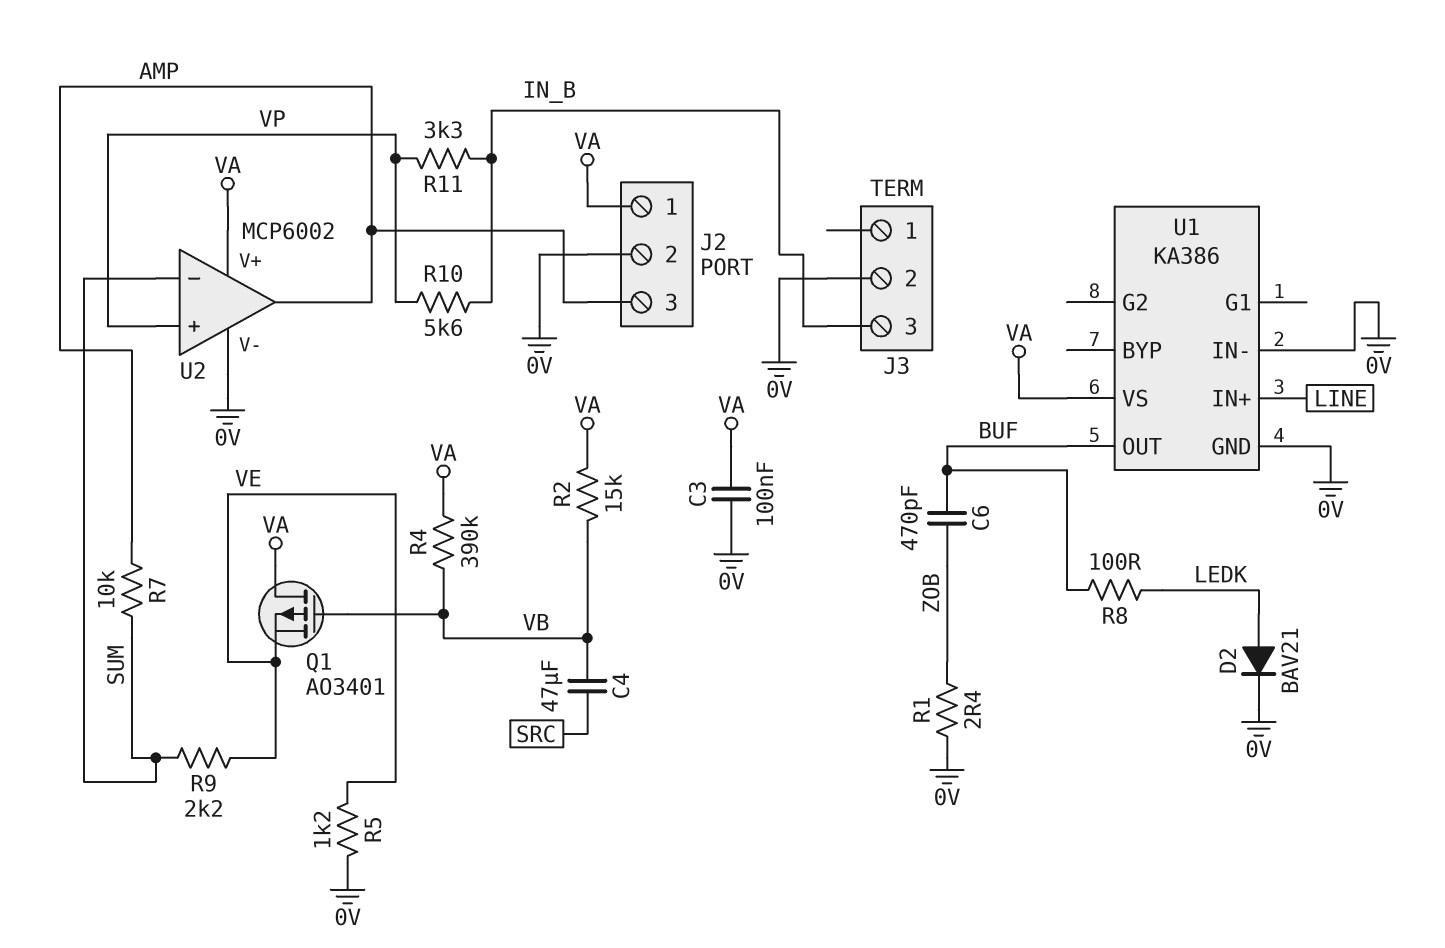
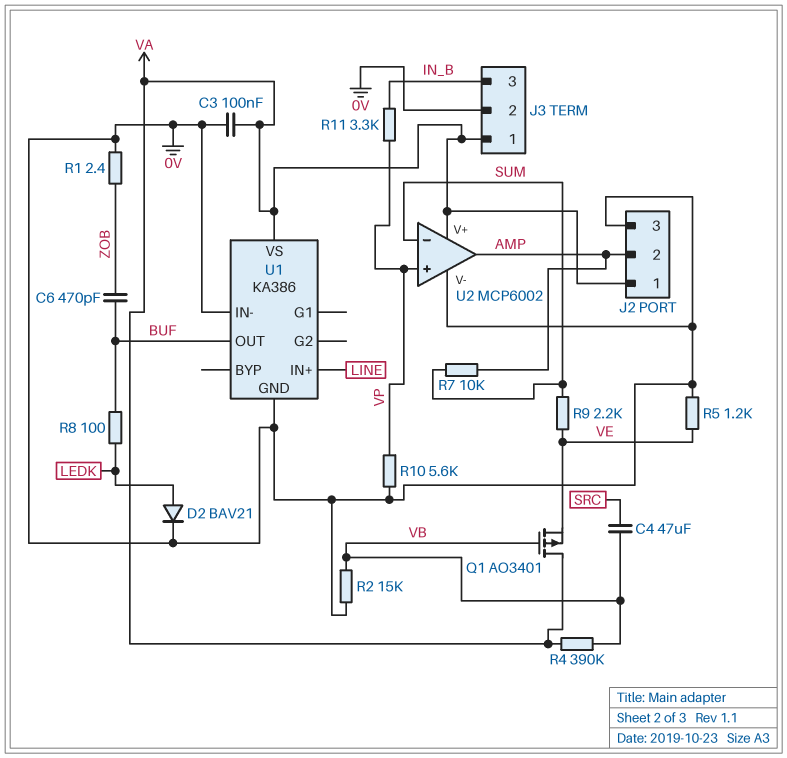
J2 pin 2: 0V -> AMP
J2 pin 3: AMP -> 0V
J3 pin 1: none -> VA
R2: 15k (VA, VB) -> 15k (0V, VB)
R10: 5.6k (IN_B, VP) -> 5.6k (0V, VP)

